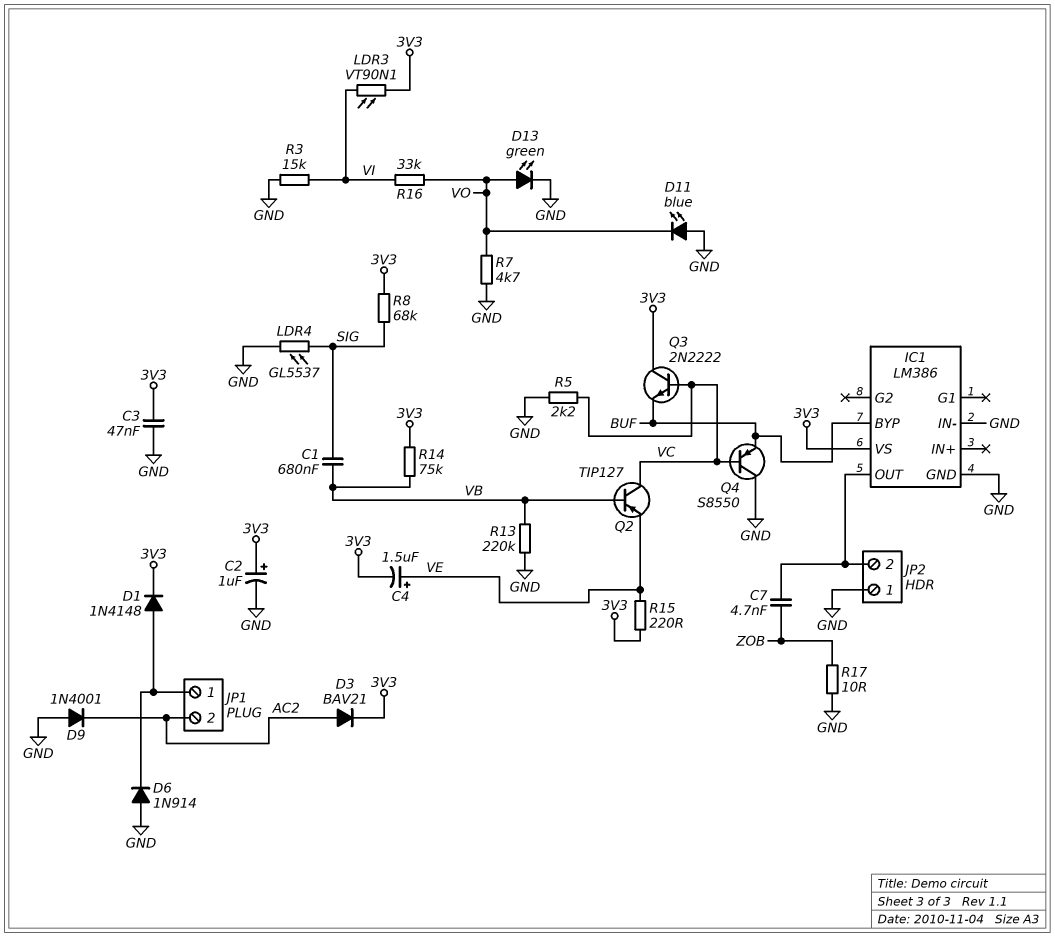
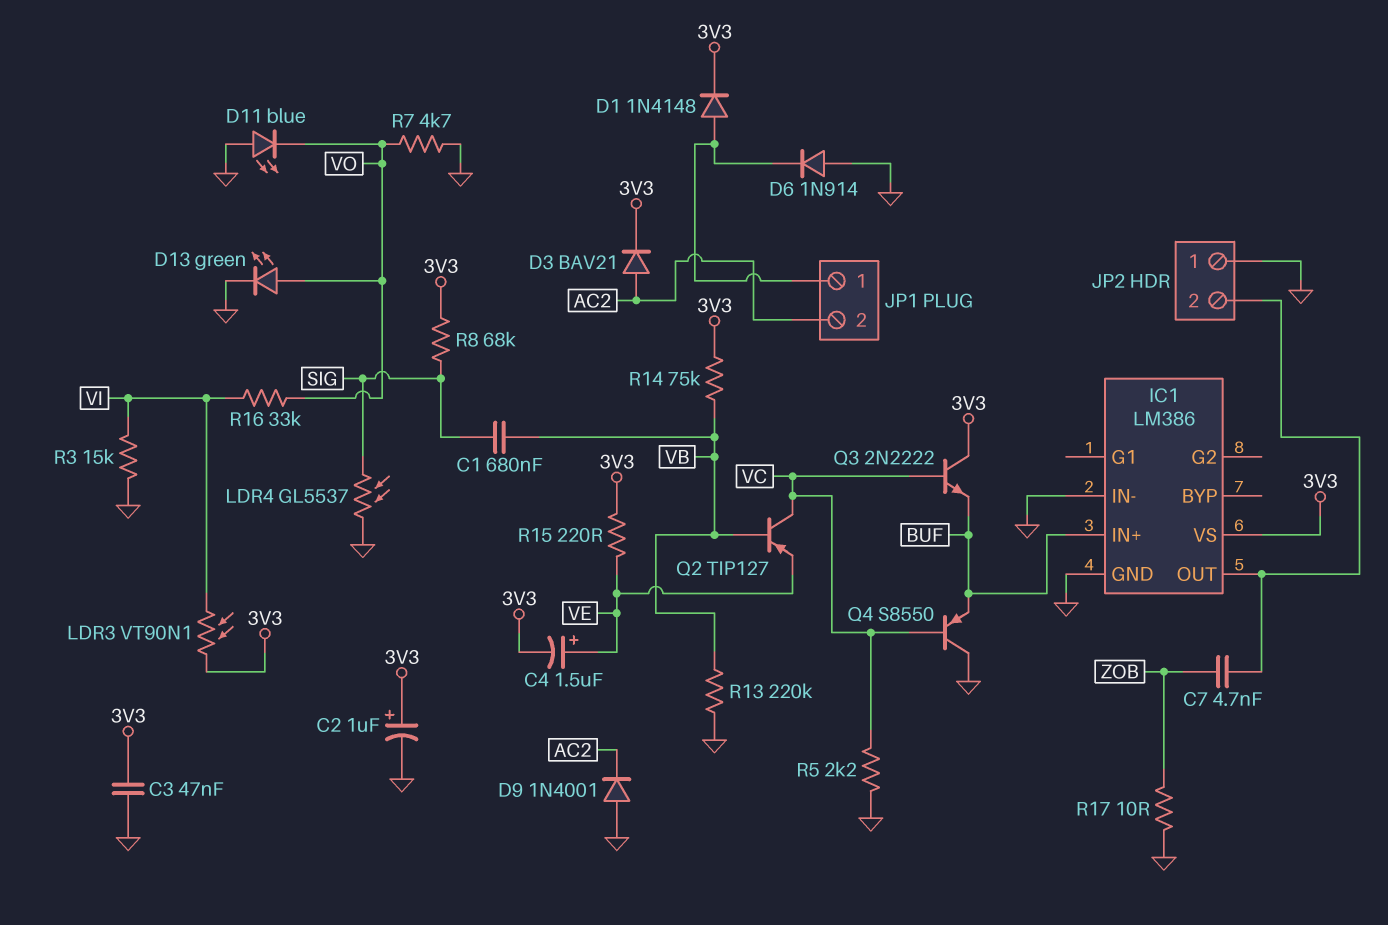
IC1 pin BYP: BUF -> none
IC1 pin IN+: none -> BUF

